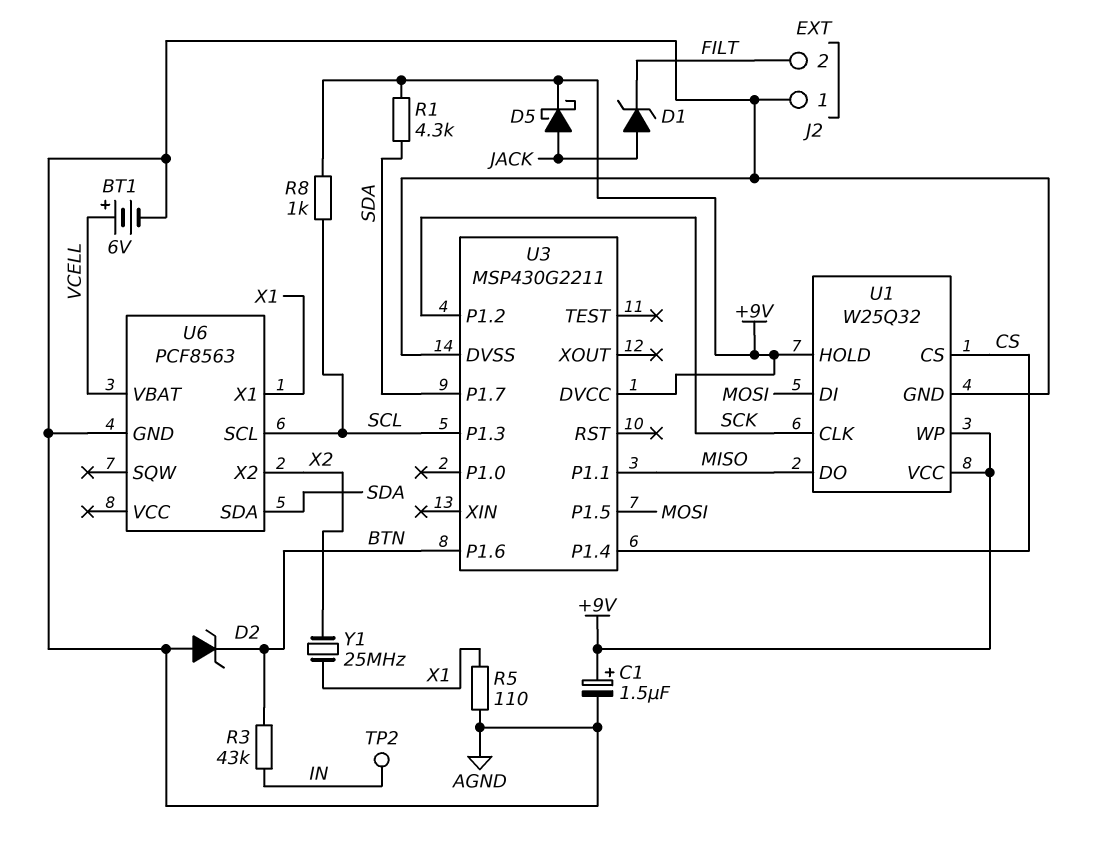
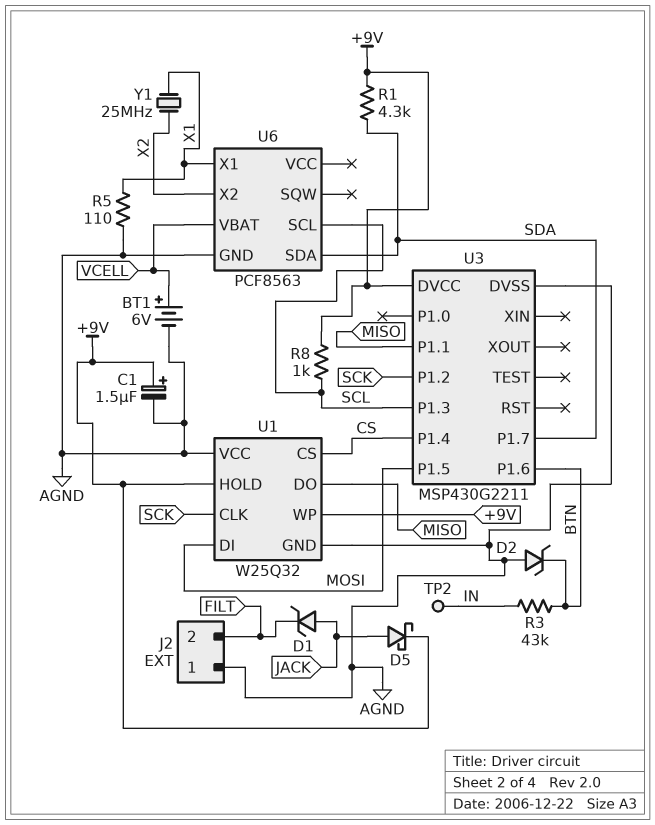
U1 pin VCC: +9V -> AGND

